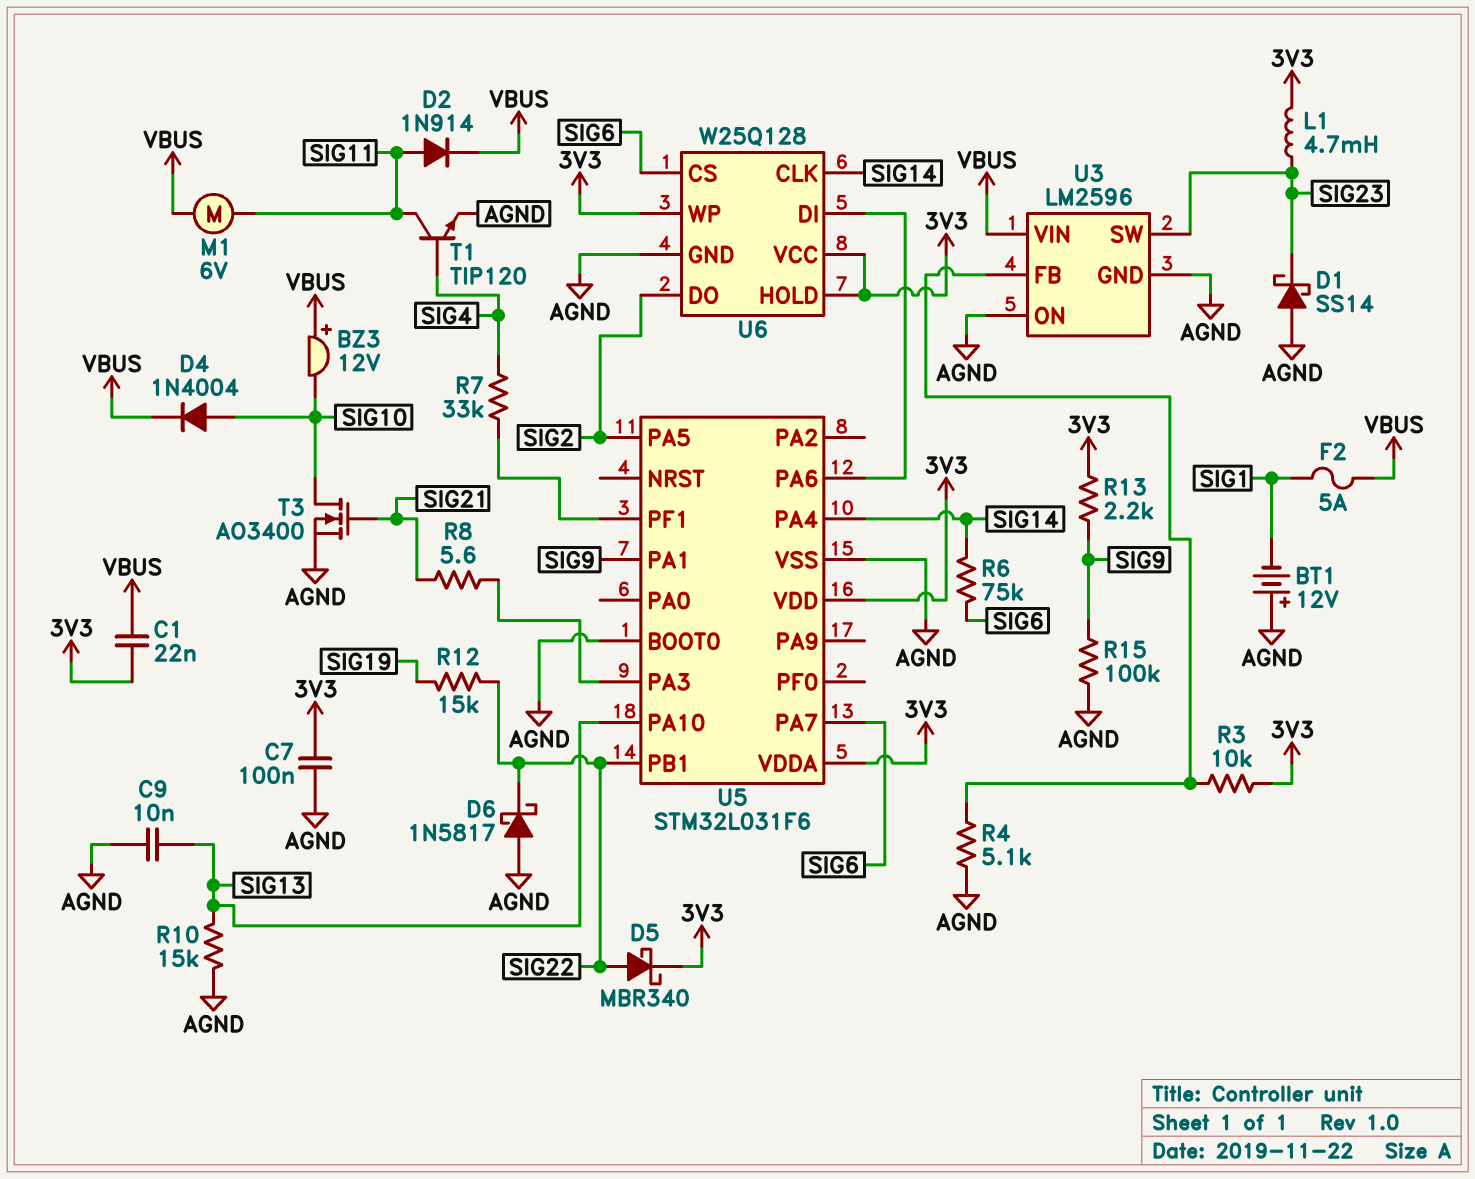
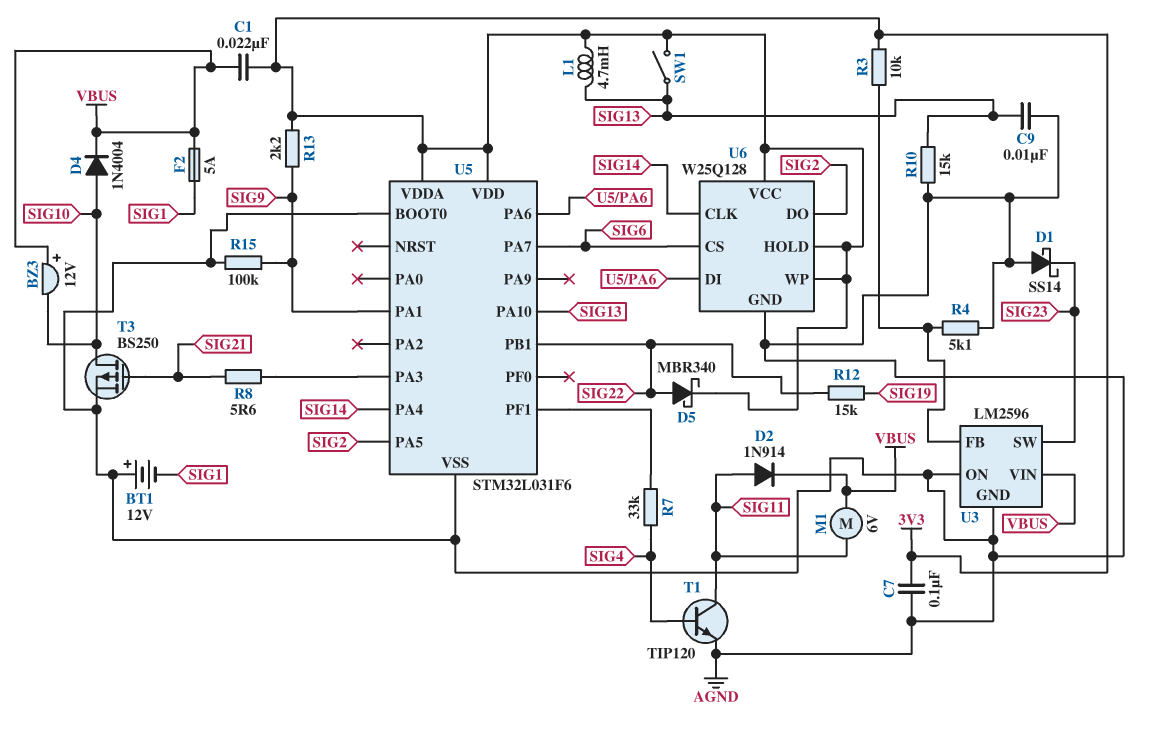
D6: schottky 1N5817 (A AGND, K SIG22) -> none
L1: 4.7mH (3V3, SIG23) -> 4.7mH (3V3, SIG13)
R6: 75k (SIG6, SIG14) -> none
SW1: none -> switch (3V3, SIG13)
T3: NMOS AO3400 (G SIG21, D SIG10, S AGND) -> PMOS BS250 (G SIG21, D SIG10, S AGND)

